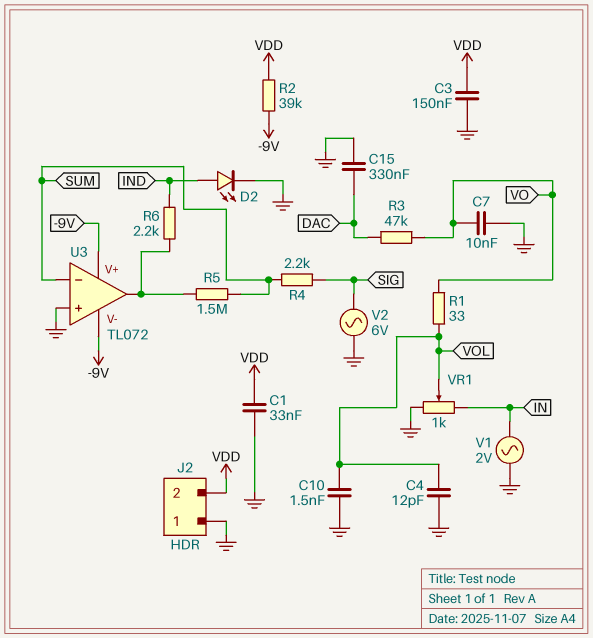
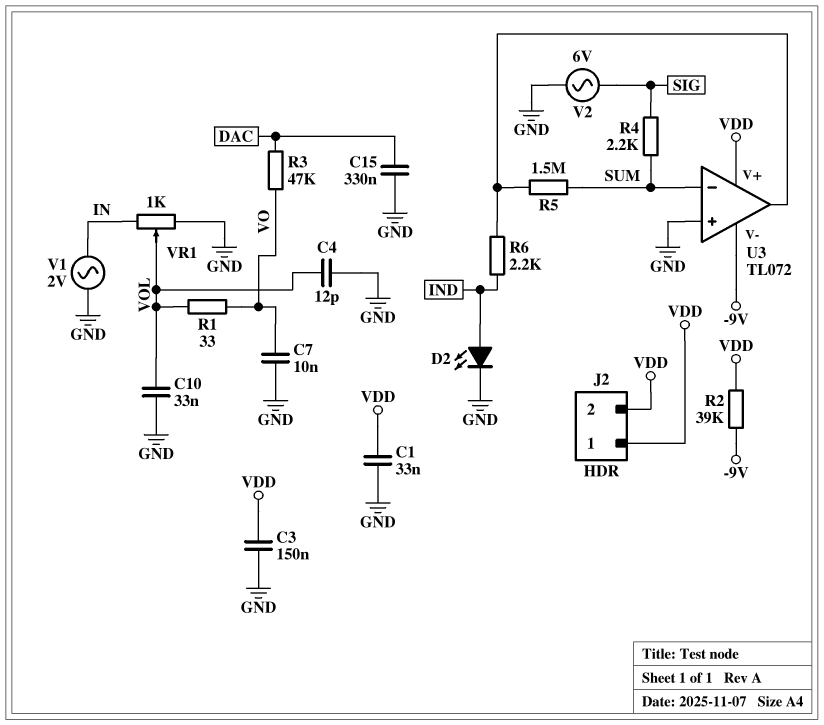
C10: 1.5nF (GND, VOL) -> 33nF (GND, VOL)
J2 pin 1: GND -> VDD
U3 pin V+: -9V -> VDD

